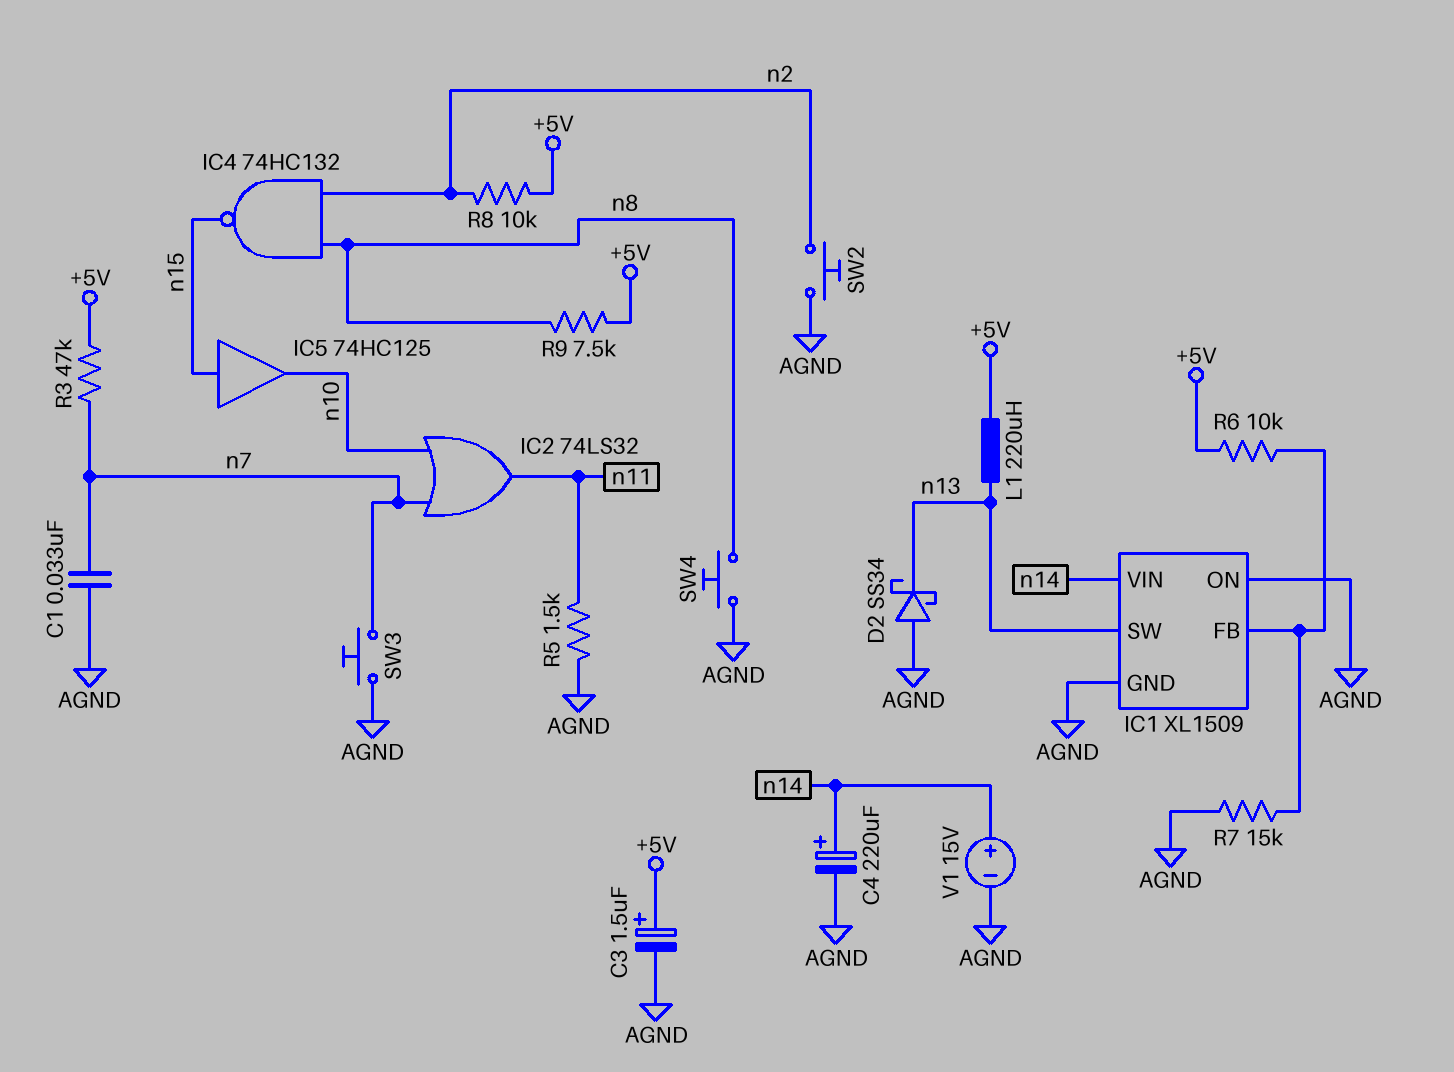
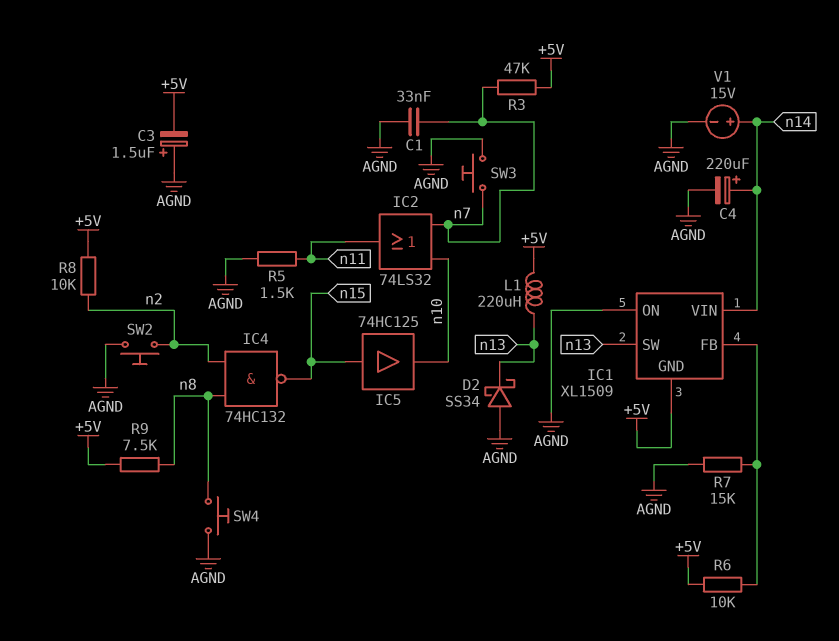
C3: 1.5uF (plus +5V, minus AGND) -> 1.5uF (plus AGND, minus +5V)
IC1 pin GND: AGND -> +5V

